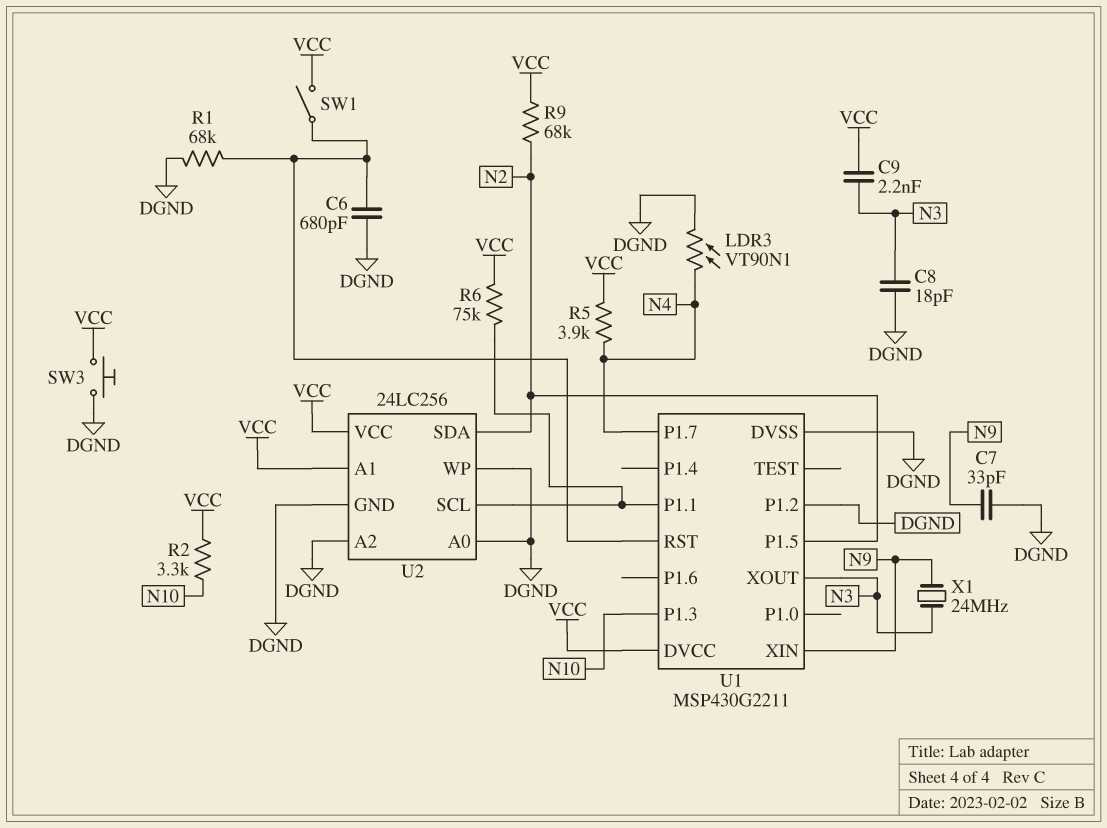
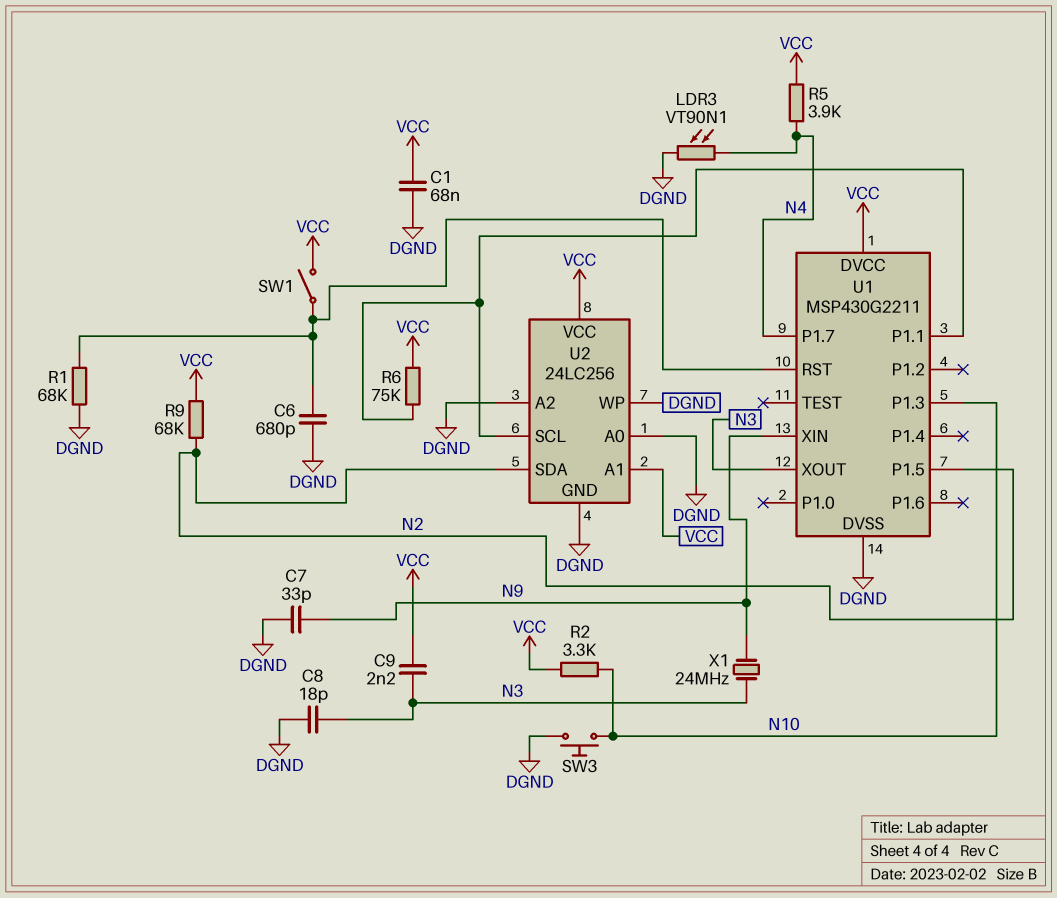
C1: none -> 68nF (DGND, VCC)
SW3: button (DGND, VCC) -> button (DGND, N10)
U1 pin P1.2: DGND -> none

